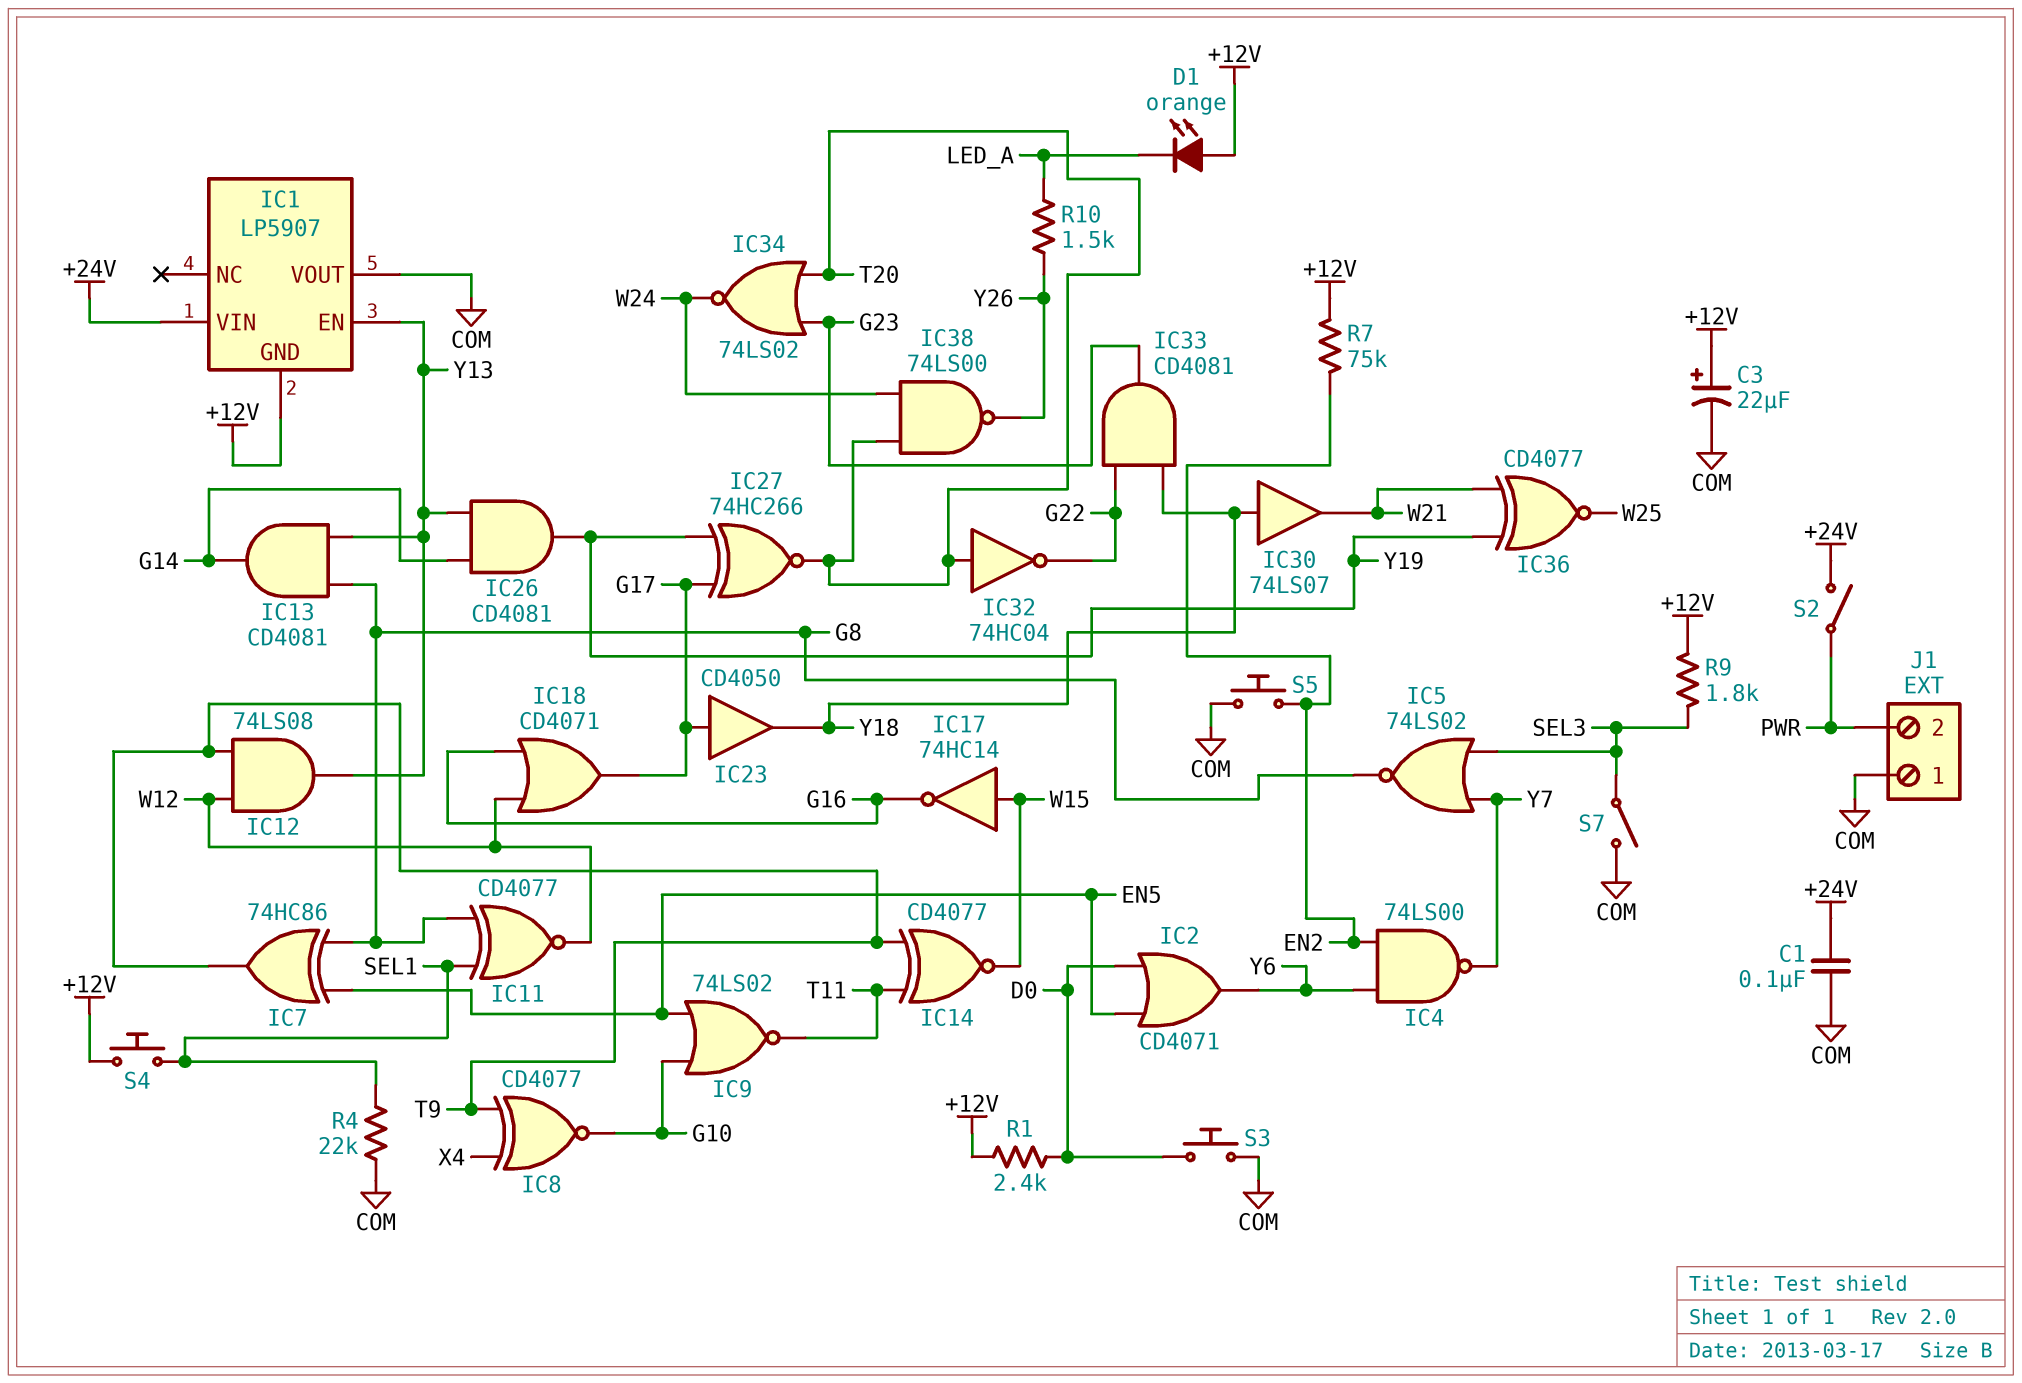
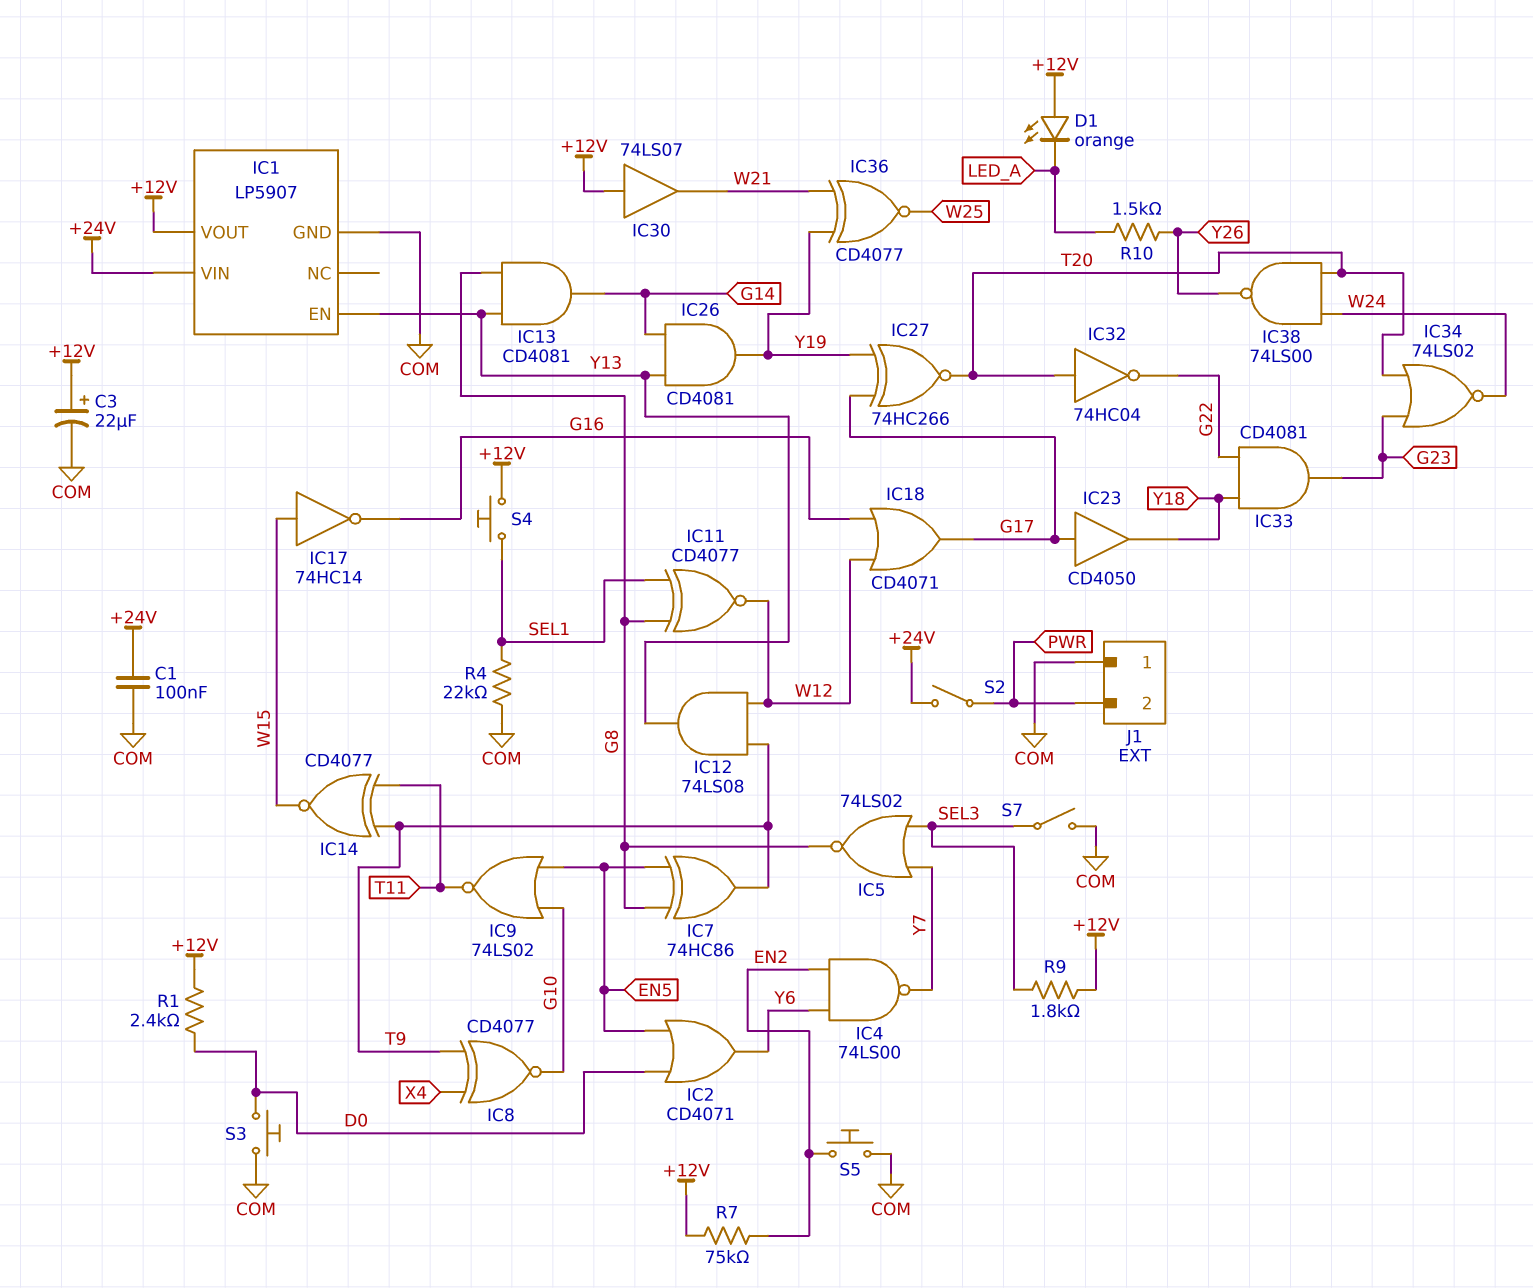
IC1 pin GND: +12V -> COM
IC1 pin VOUT: COM -> +12V
IC30: buffer 74LS07 (in Y18, out W21) -> buffer 74LS07 (in +12V, out W21)

